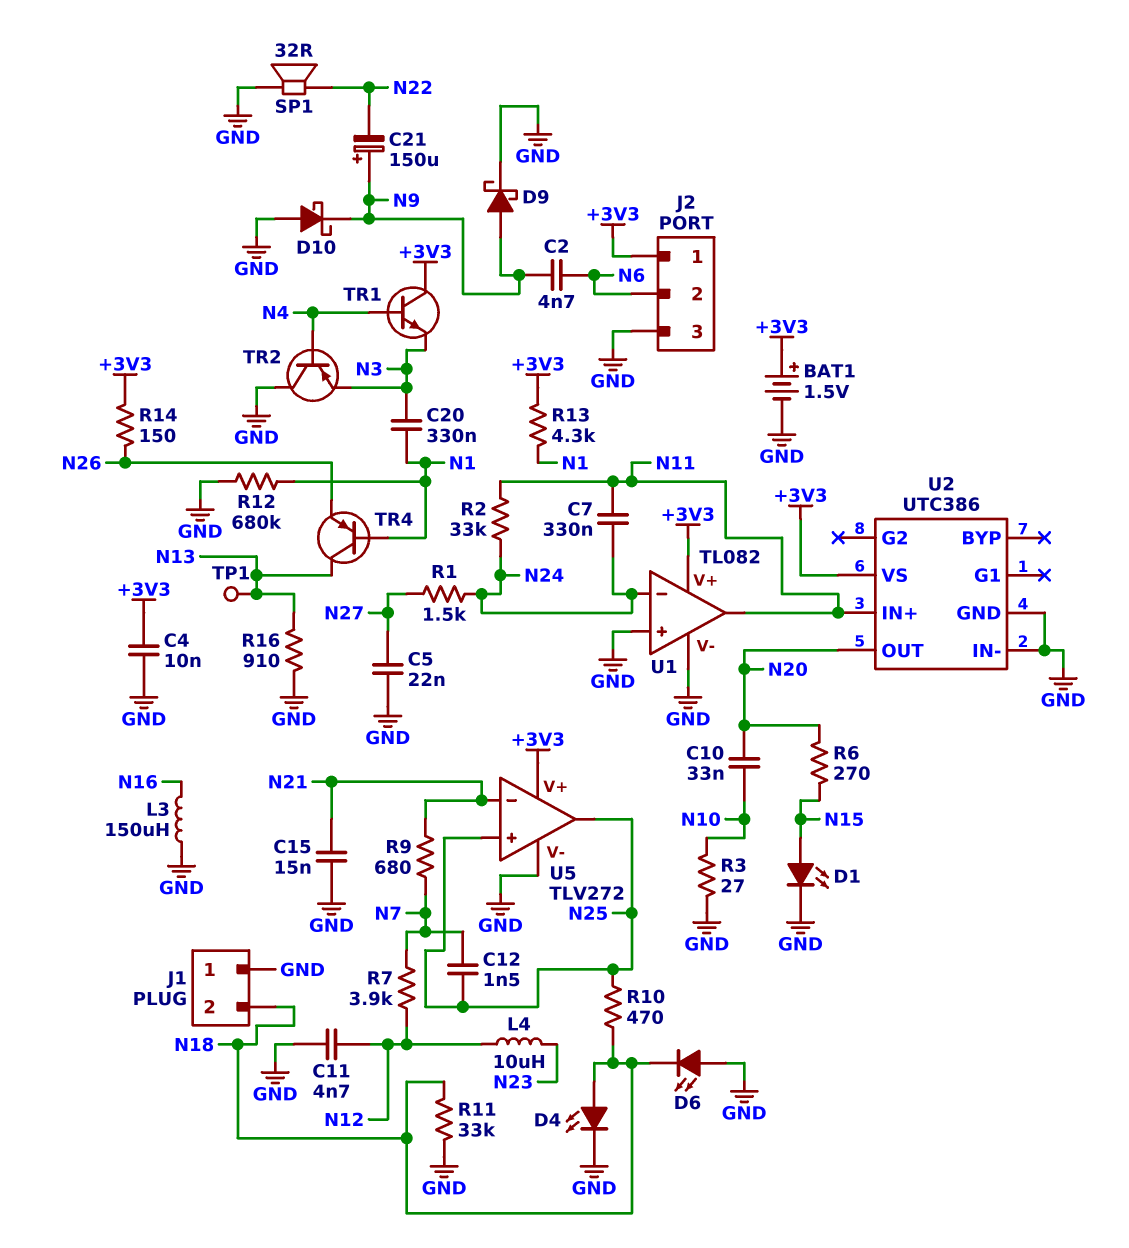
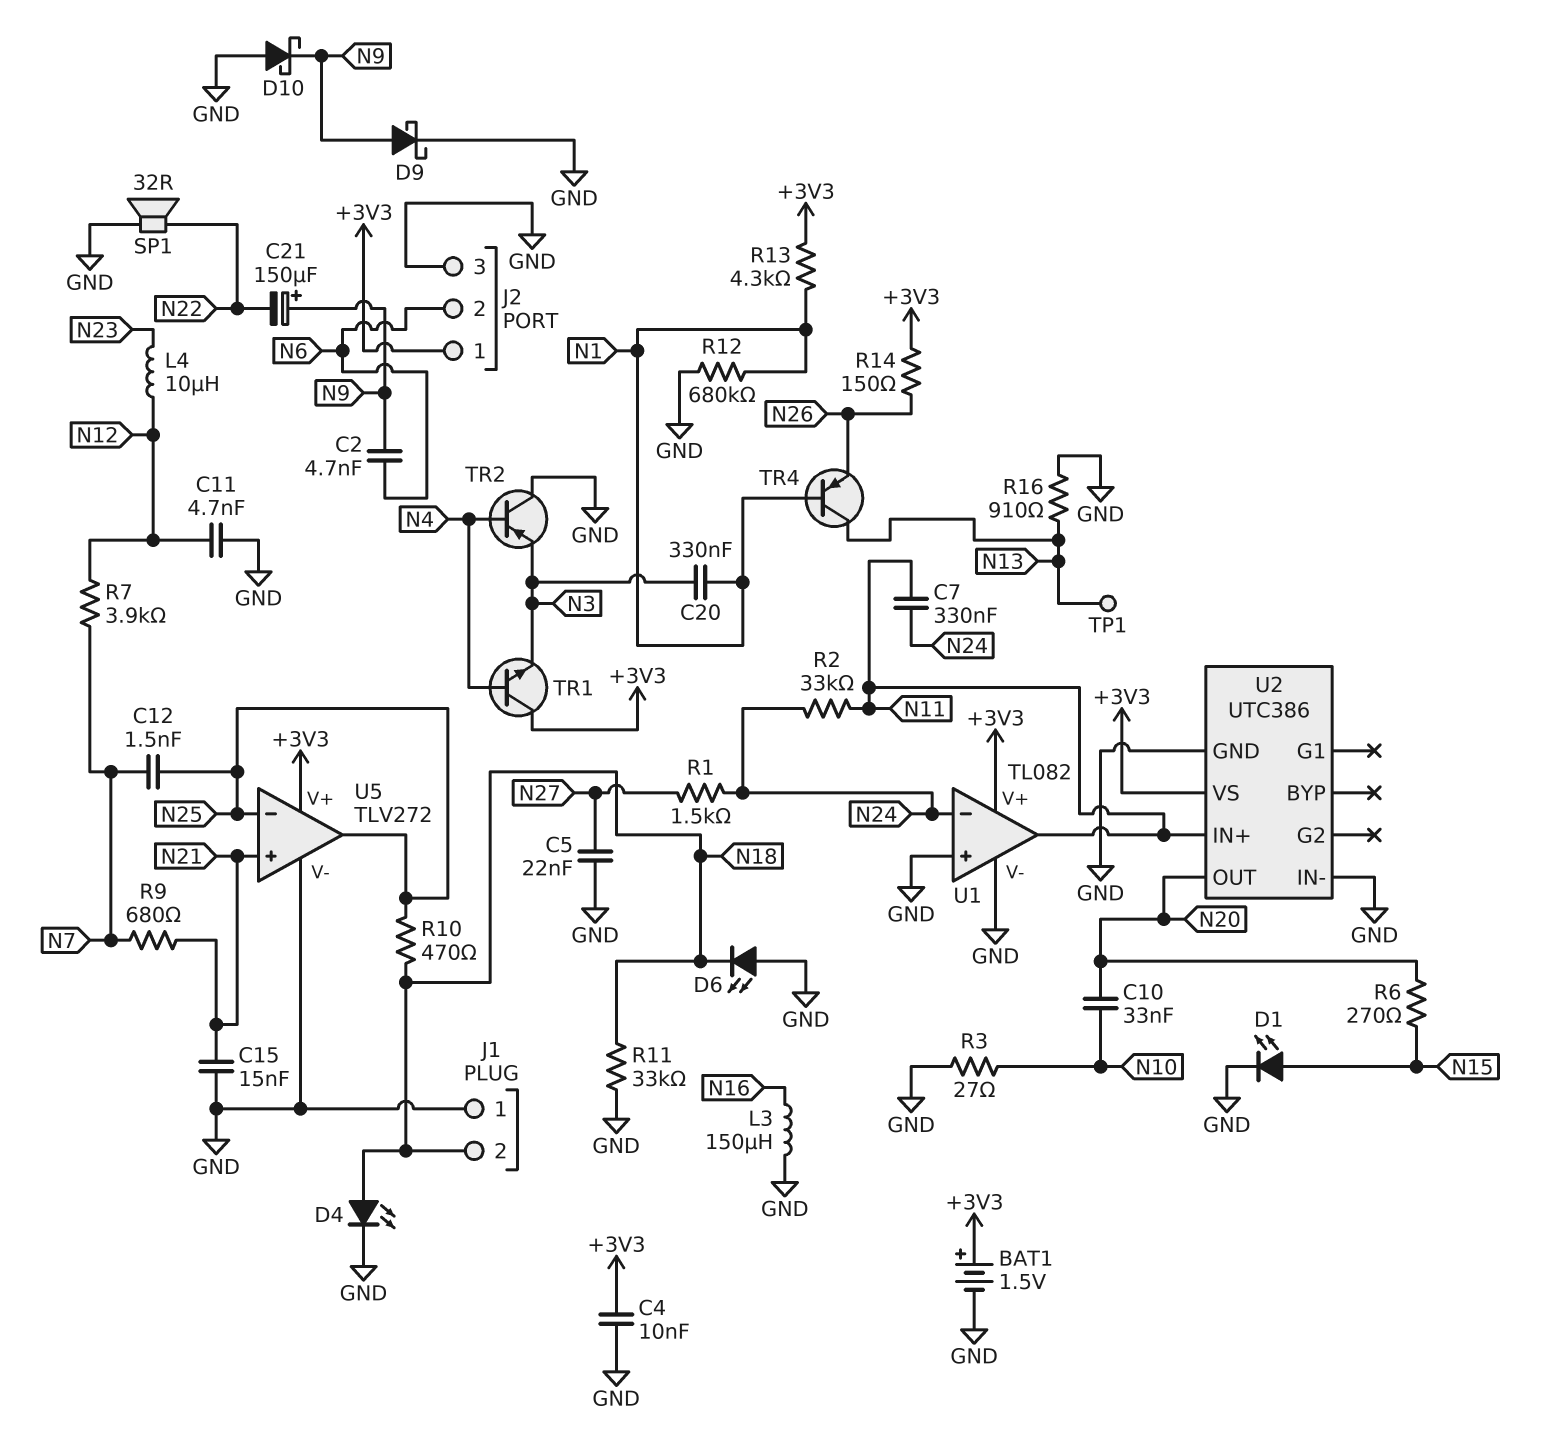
U5 pin in+: N25 -> N21
U5 pin in-: N21 -> N25

